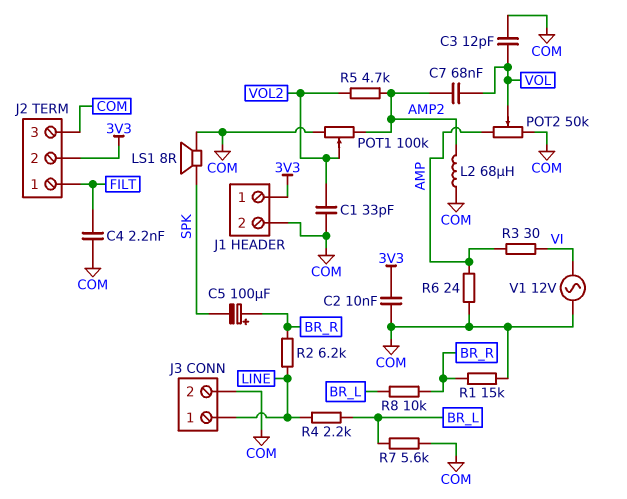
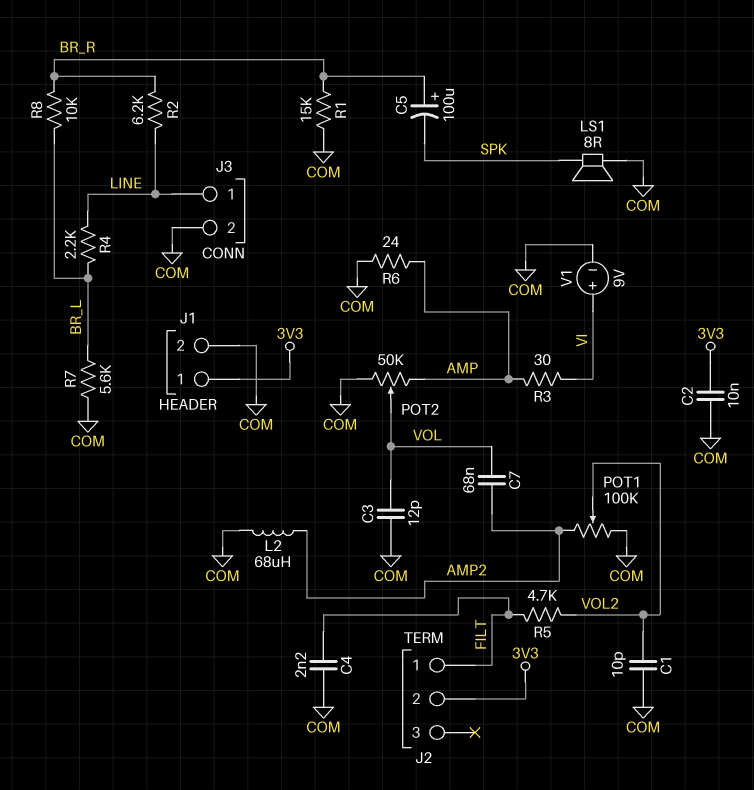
C1: 33pF (COM, VOL2) -> 10pF (COM, VOL2)
J2 pin 3: COM -> none
R5: 4.7k (AMP2, VOL2) -> 4.7k (FILT, VOL2)
V1: AC 12V (COM, VI) -> 9V (plus VI, minus COM)

